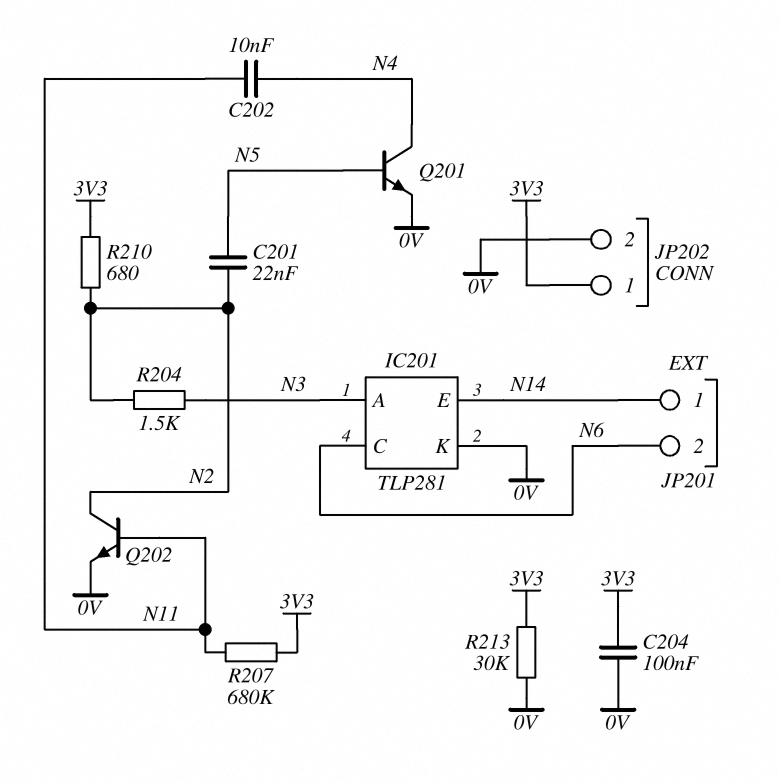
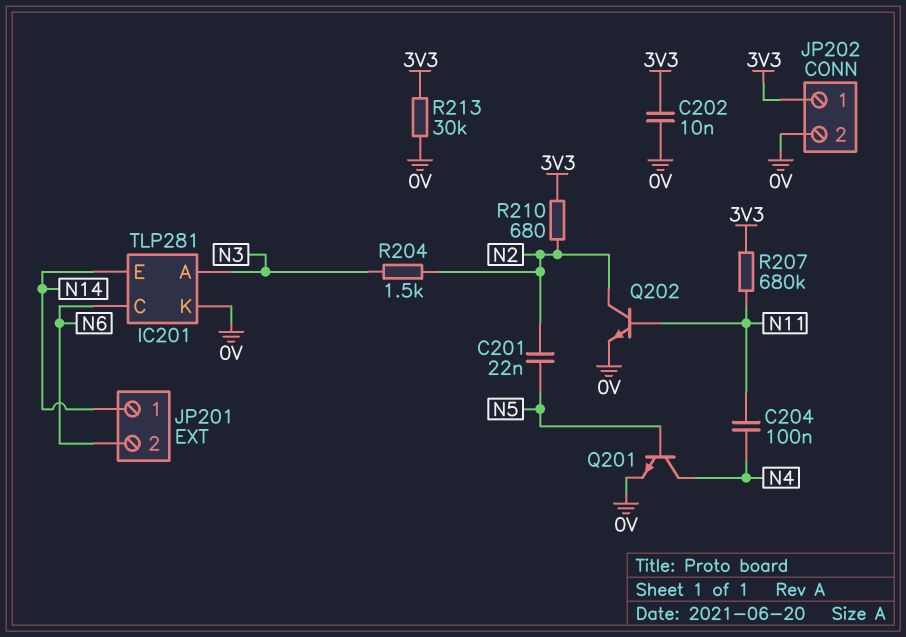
C202: 10nF (N4, N11) -> 10nF (0V, 3V3)
C204: 100nF (0V, 3V3) -> 100nF (N4, N11)

